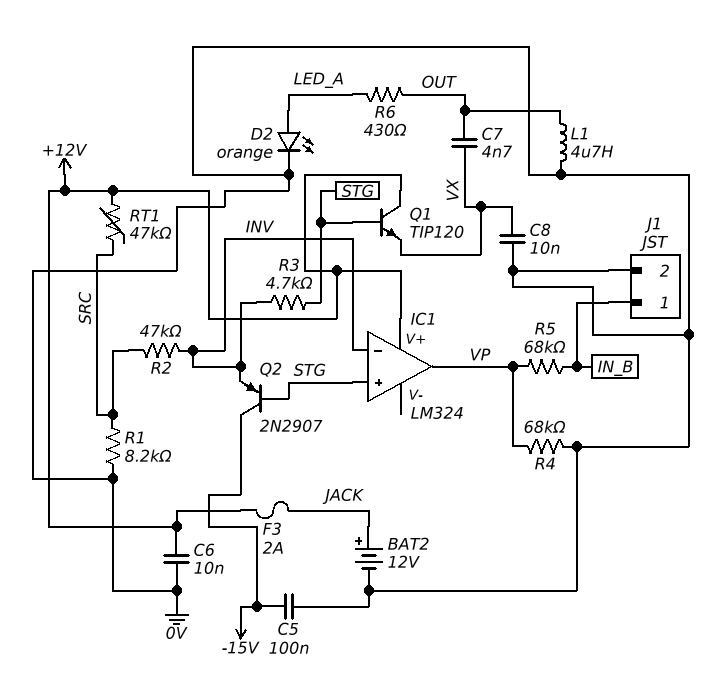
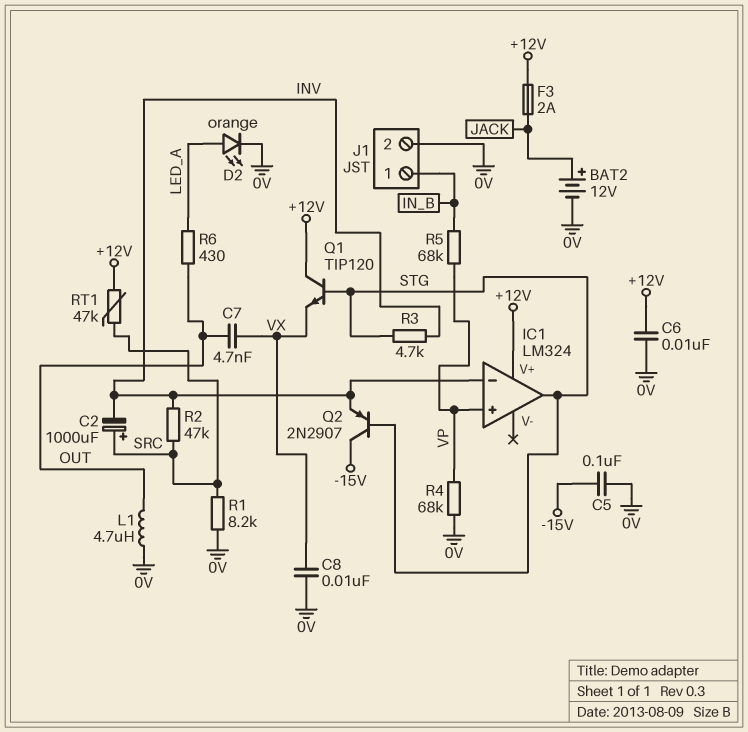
C2: none -> 1000uF (plus SRC, minus INV)
IC1 pin in+: STG -> VP
IC1 pin out: VP -> STG

